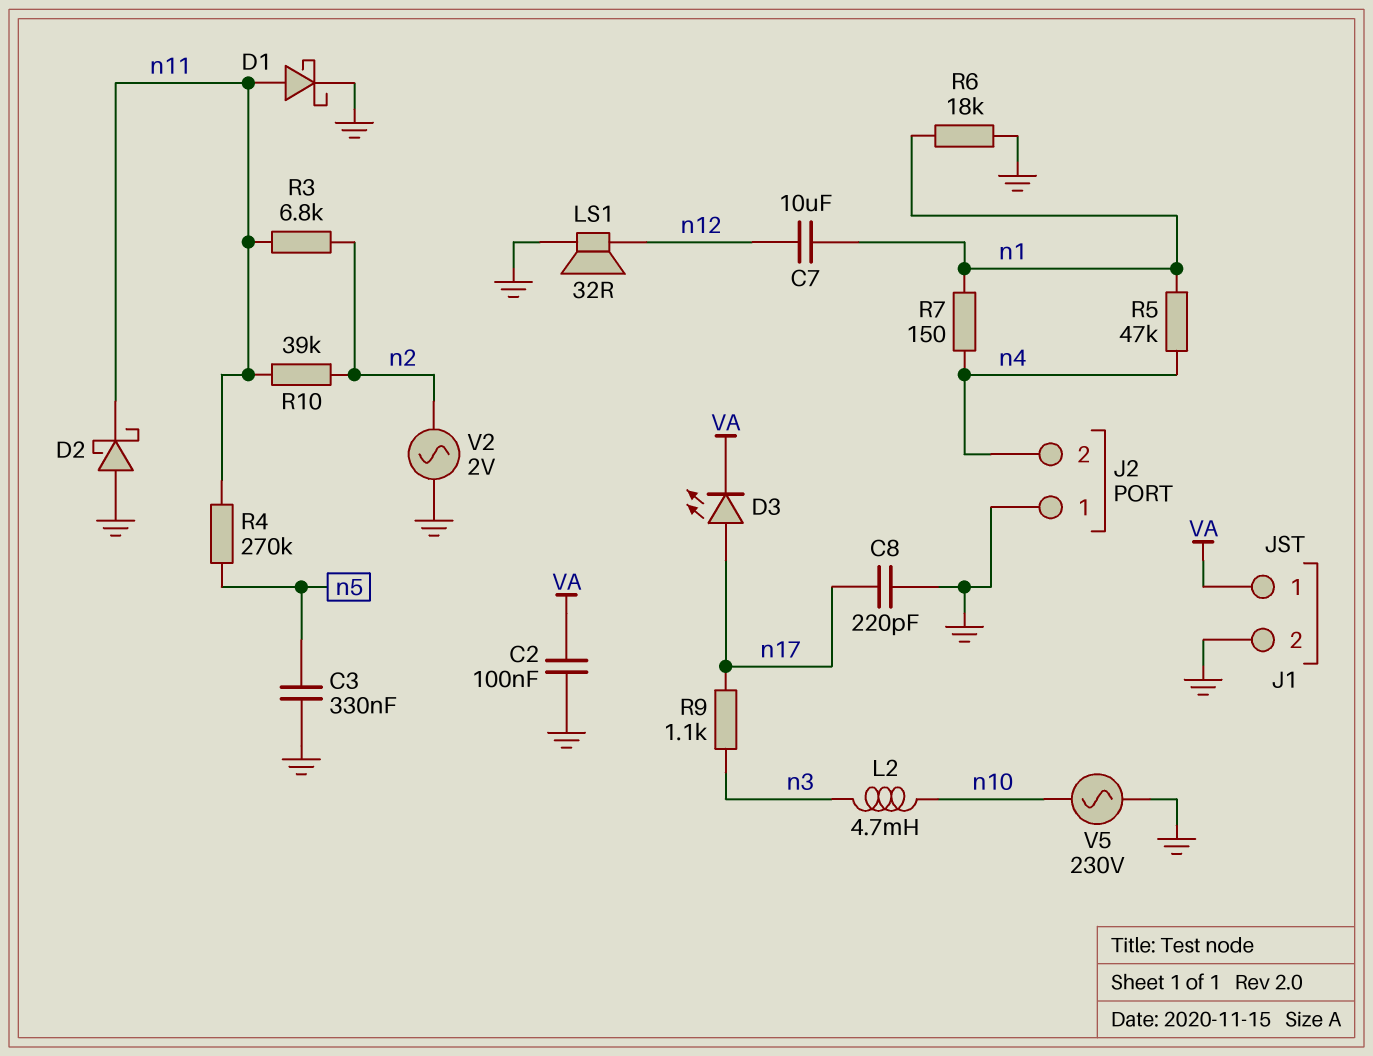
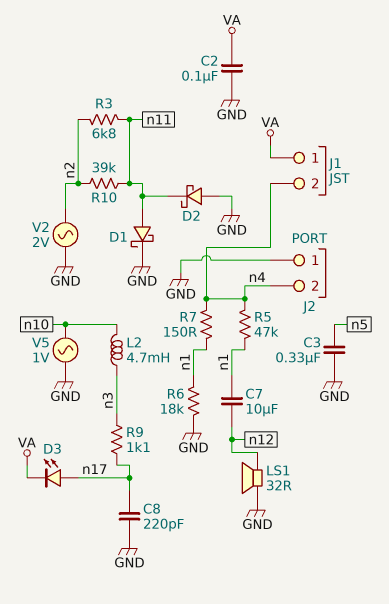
J1 pin 2: GND -> n4
R4: 270k (n5, n11) -> none
V5: AC 230V (GND, n10) -> AC 1V (GND, n10)

